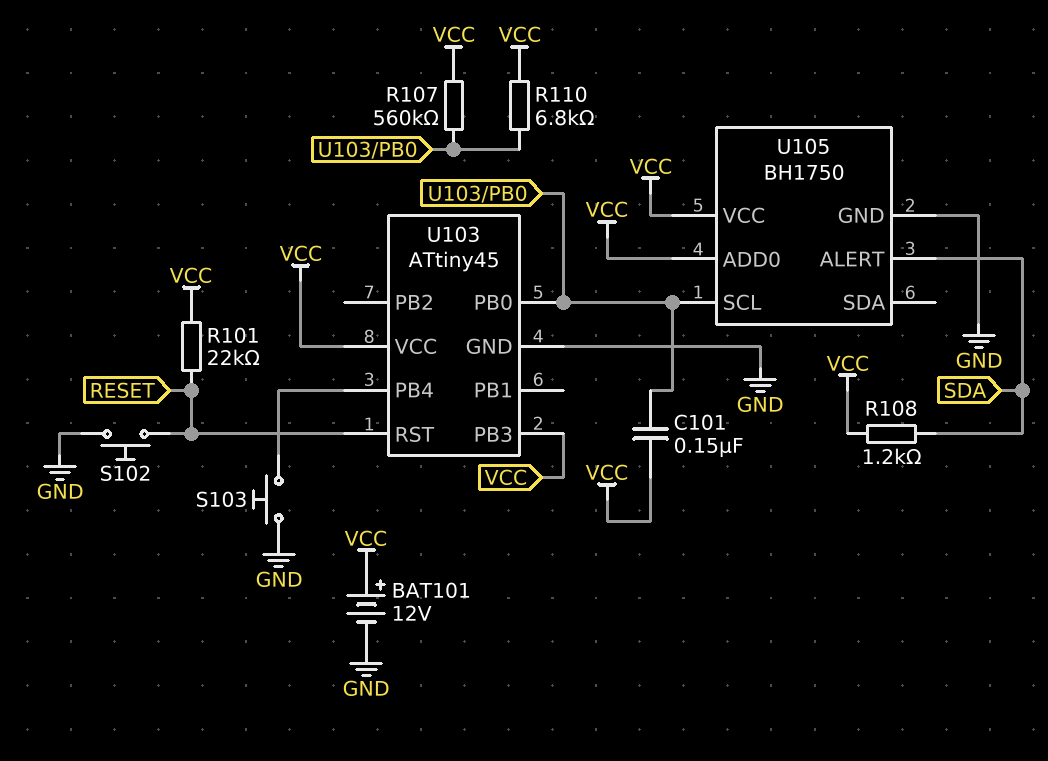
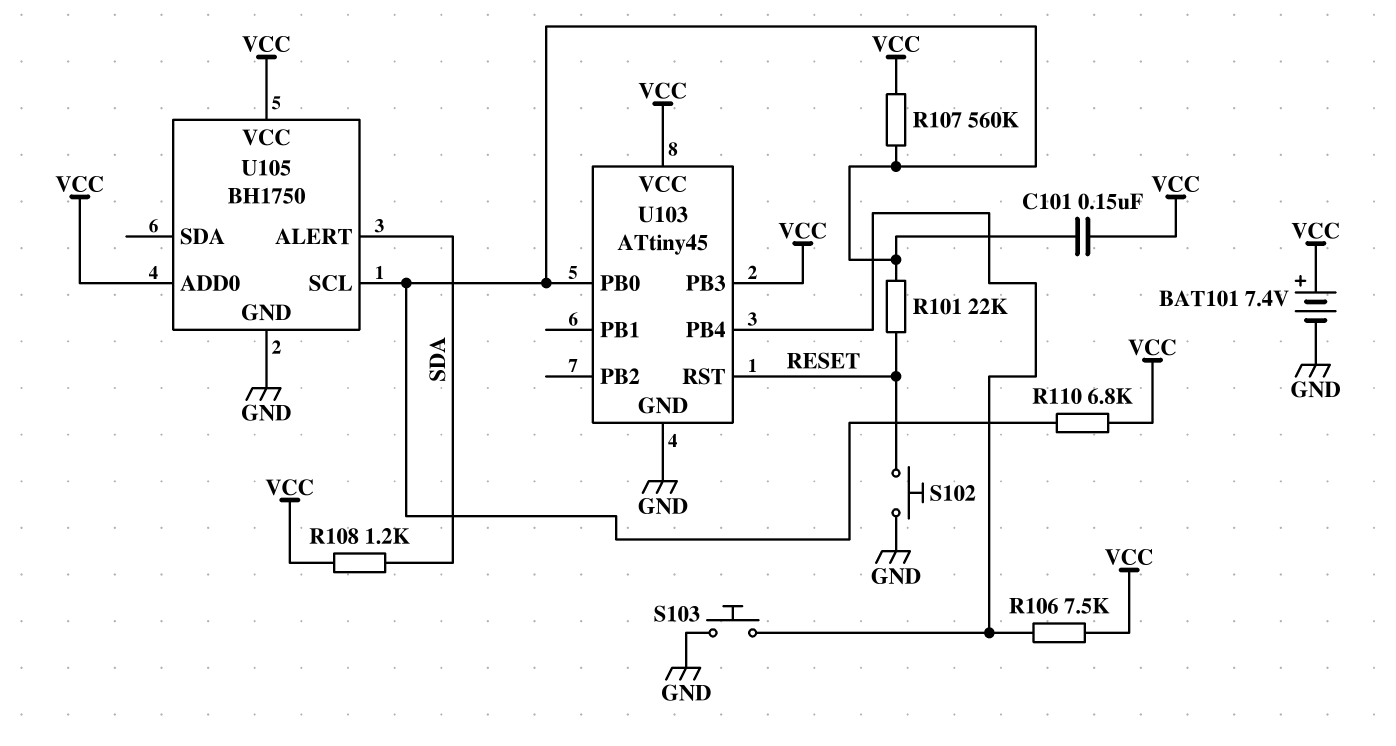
BAT101: 12V (plus VCC, minus GND) -> 7.4V (plus VCC, minus GND)
R101: 22k (RESET, VCC) -> 22k (RESET, U103/PB0)
R106: none -> 7.5k (U103/PB4, VCC)

